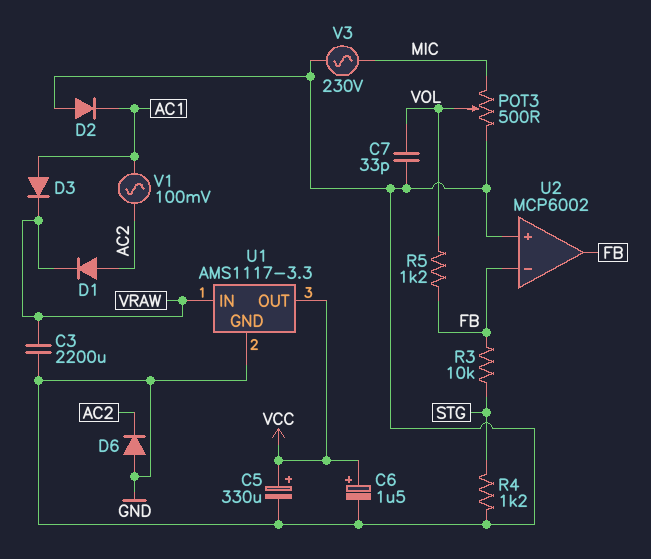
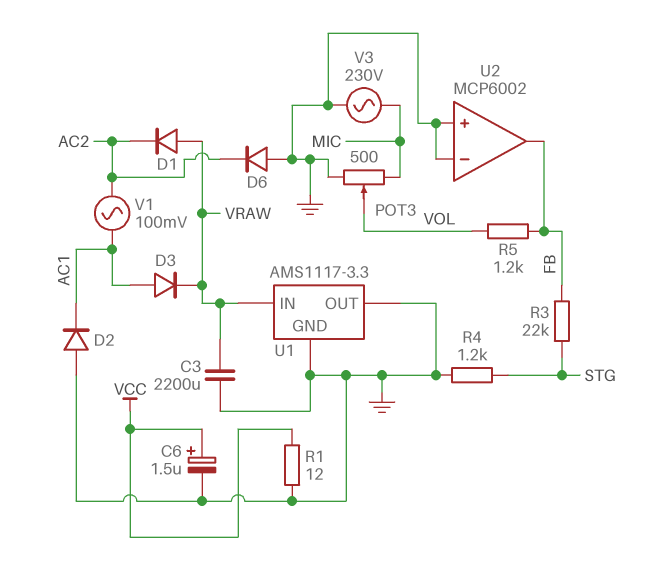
C5: 330uF (plus VCC, minus GND) -> none
C7: 33pF (GND, VOL) -> none
D1: diode (A AC2, K VRAW) -> diode (A VRAW, K AC2)
R1: none -> 12 (GND, VCC)
R3: 10k (FB, STG) -> 22k (FB, STG)
U1 pin OUT: VCC -> GND
U2 pin in-: FB -> GND

